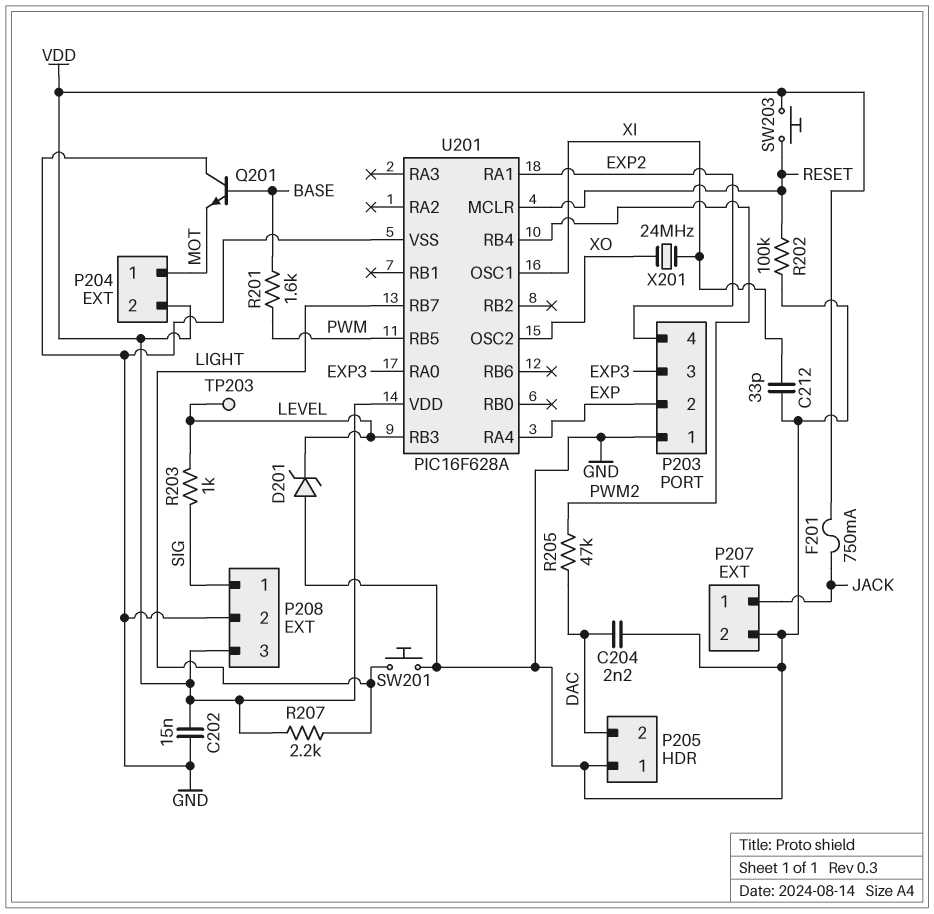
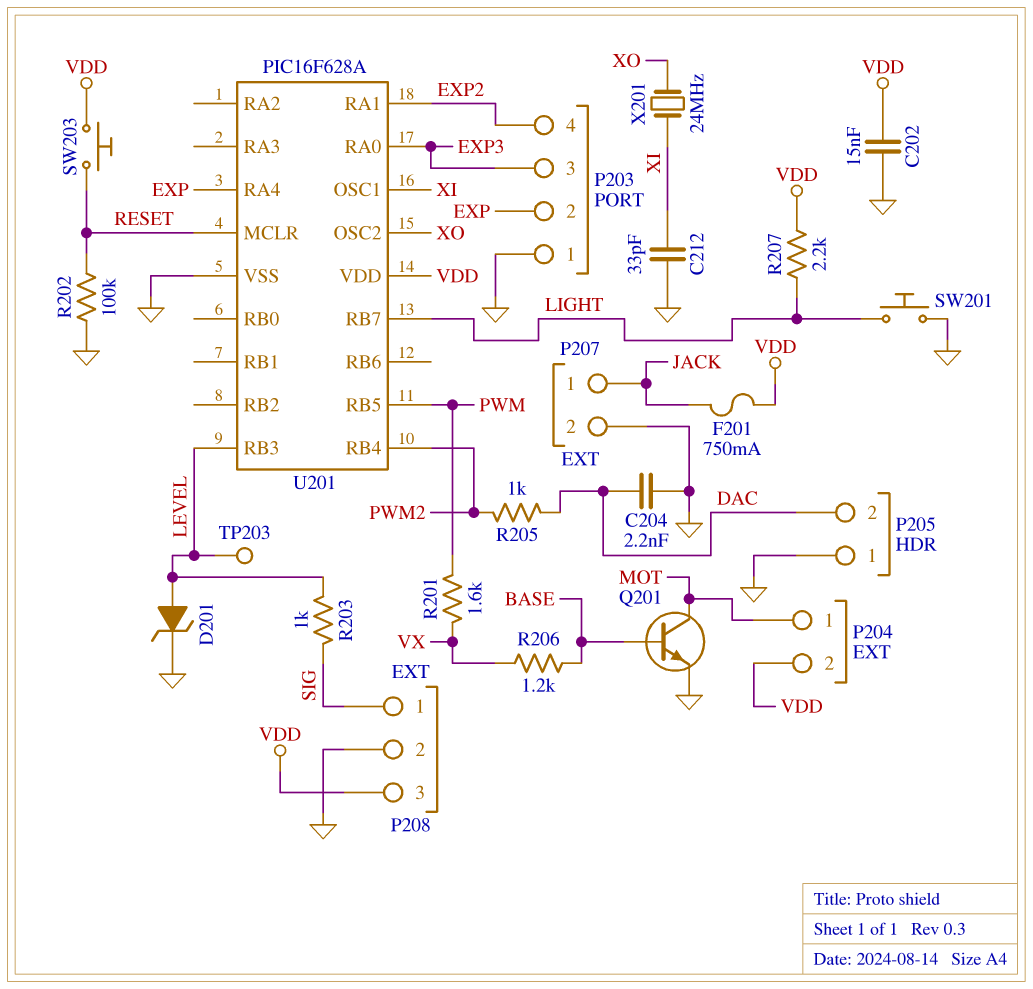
D201: zener (A GND, K LEVEL) -> zener (A LEVEL, K GND)
Q201: NPN (B BASE, C GND, E MOT) -> NPN (B BASE, C MOT, E GND)
R201: 1.6k (BASE, PWM) -> 1.6k (PWM, VX)
R205: 47k (DAC, PWM2) -> 1k (DAC, PWM2)
R206: none -> 1.2k (BASE, VX)

